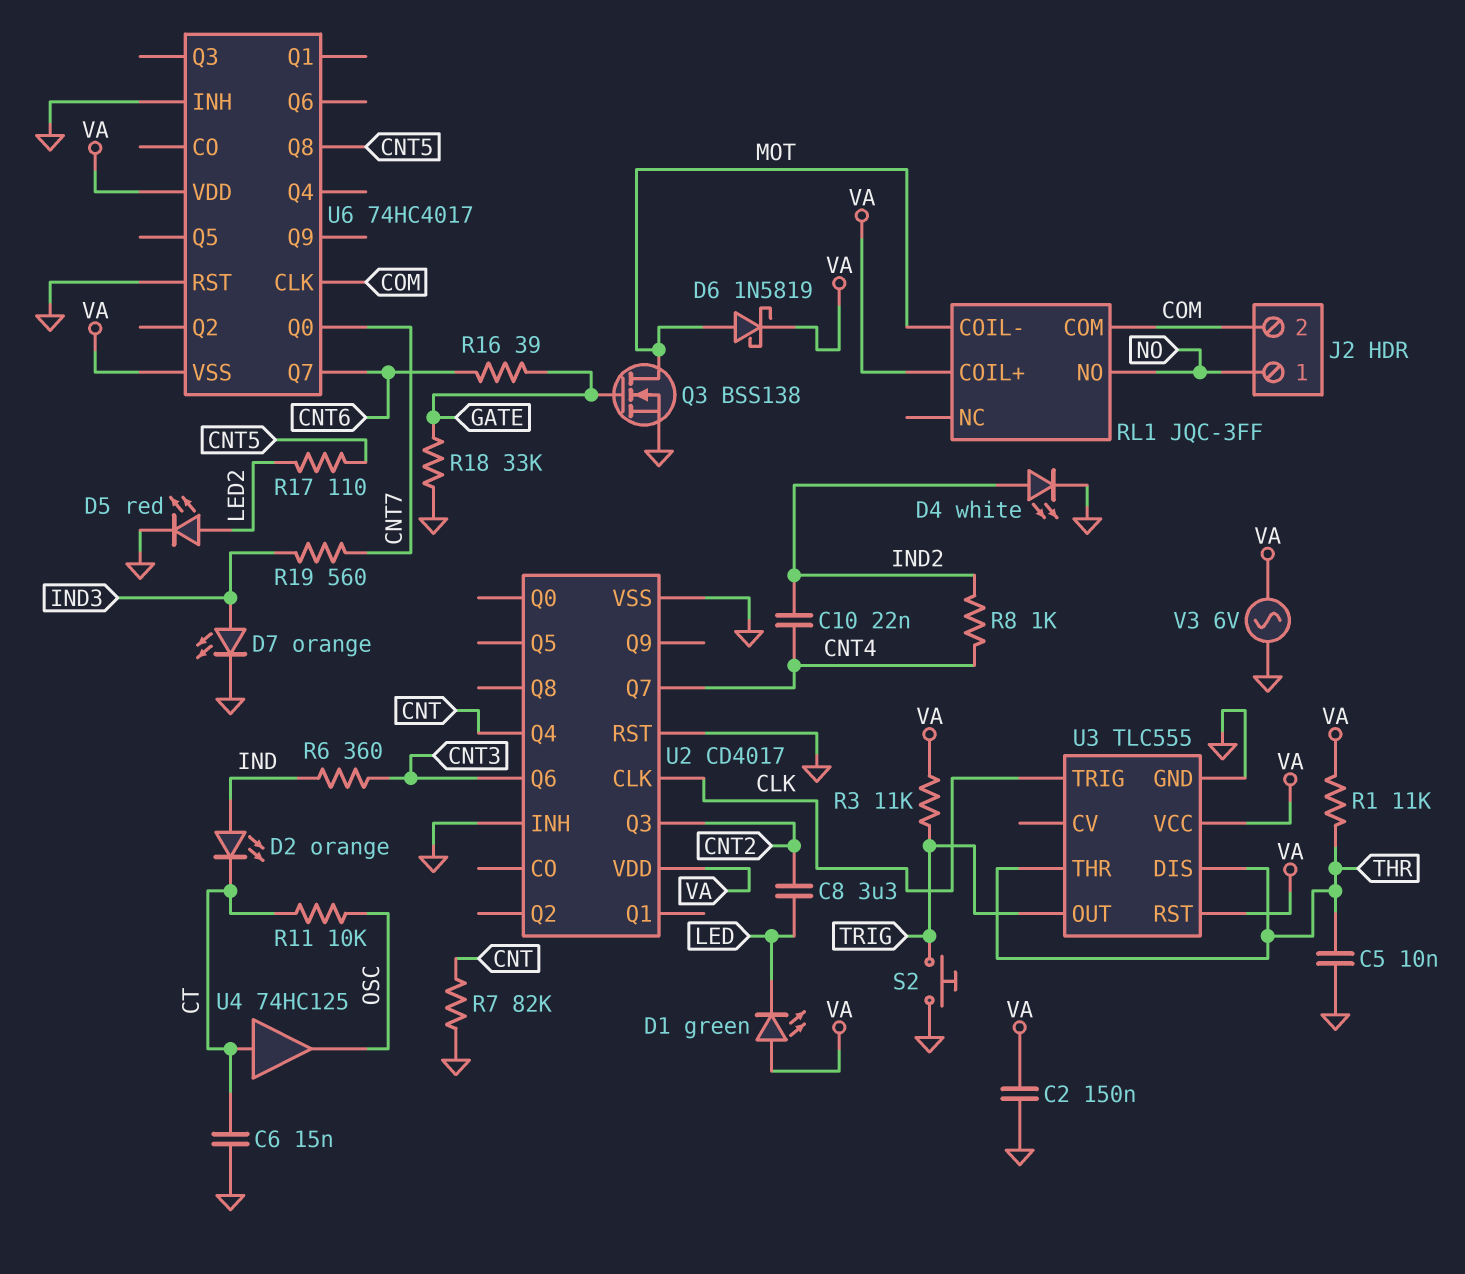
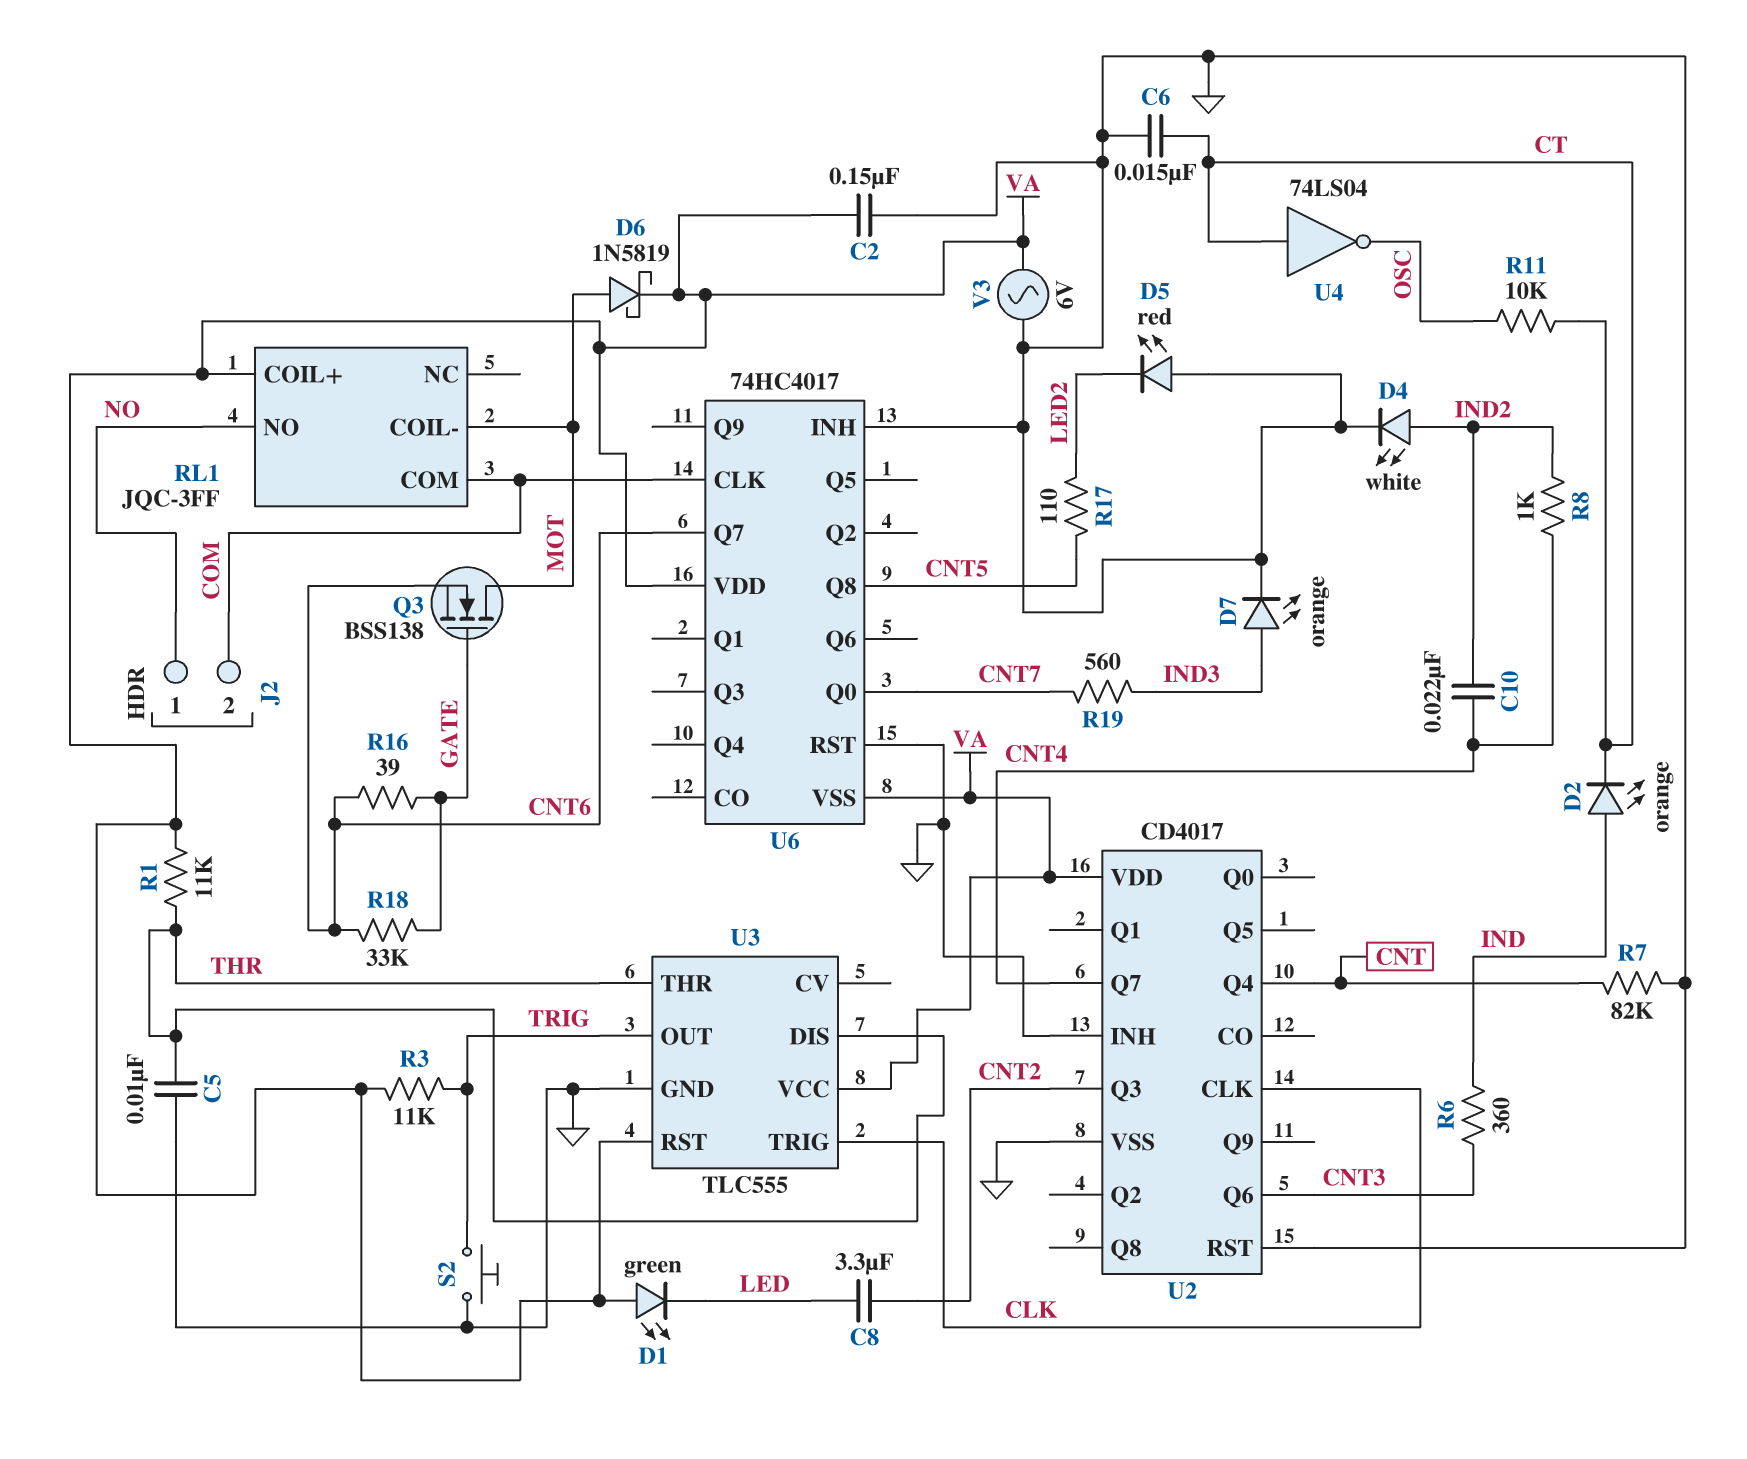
D5: LED red (A LED2, K GND) -> LED red (A GND, K LED2)
Q3: NMOS BSS138 (G GATE, D MOT, S GND) -> NMOS BSS138 (G GATE, D MOT, S CNT6)
R18: 33k (GATE, GND) -> 33k (CNT6, GATE)
U4: buffer 74HC125 (in CT, out OSC) -> NOT 74LS04 (in CT, out OSC)

